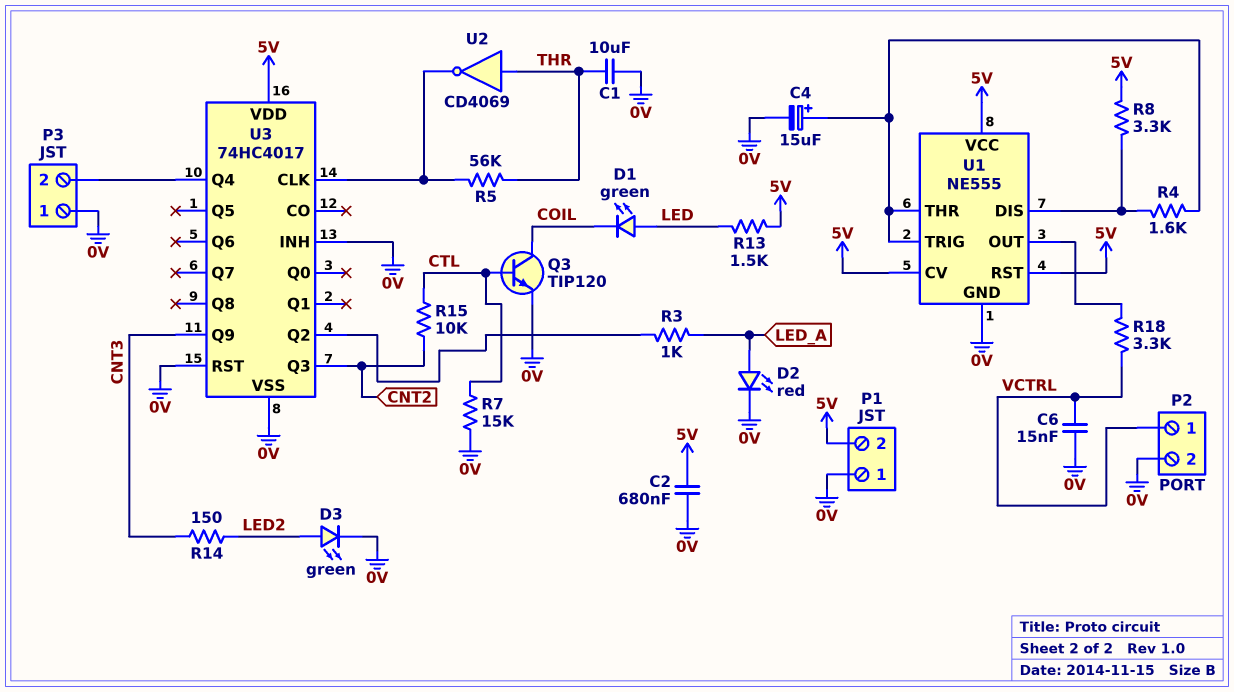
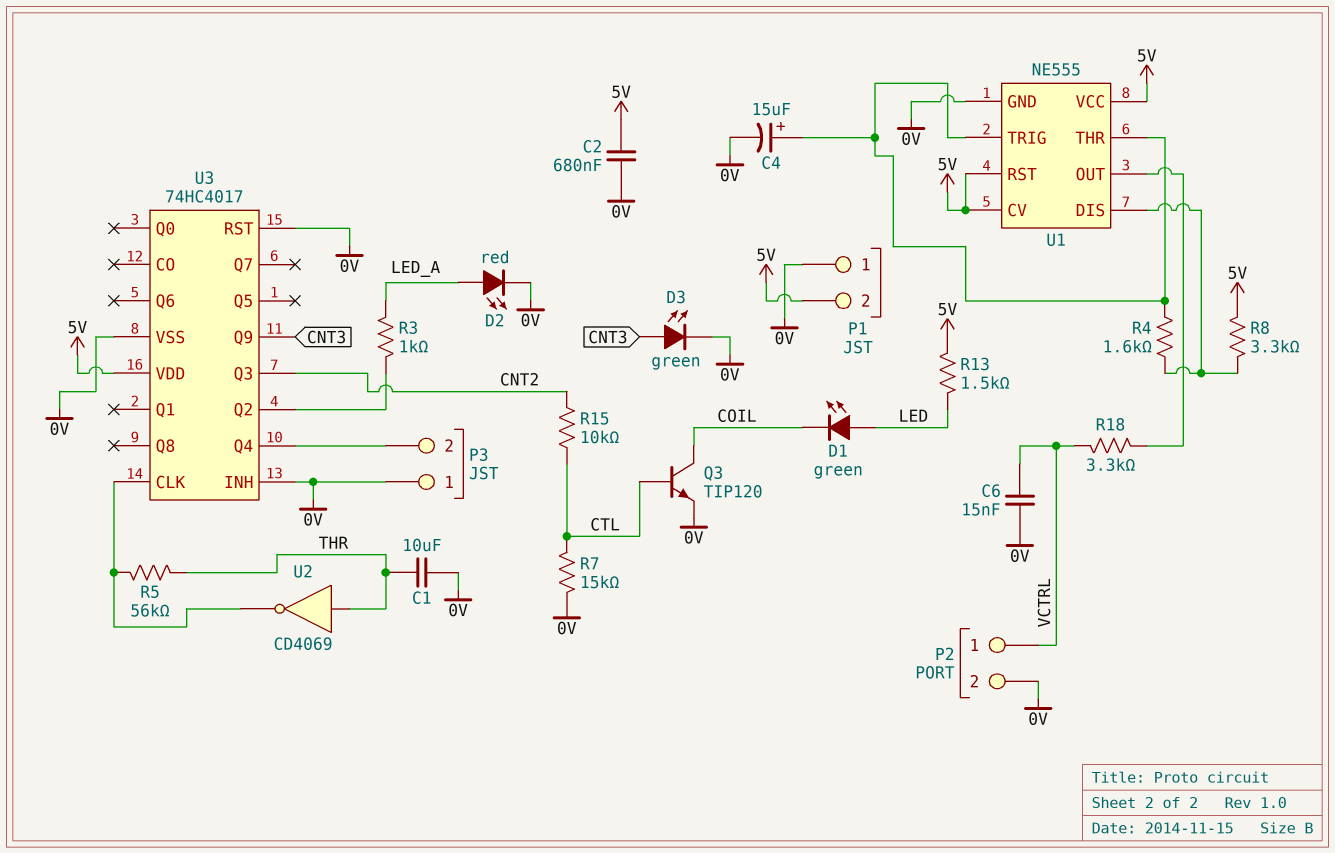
D3: LED green (A LED2, K 0V) -> LED green (A CNT3, K 0V)
R14: 150 (CNT3, LED2) -> none

